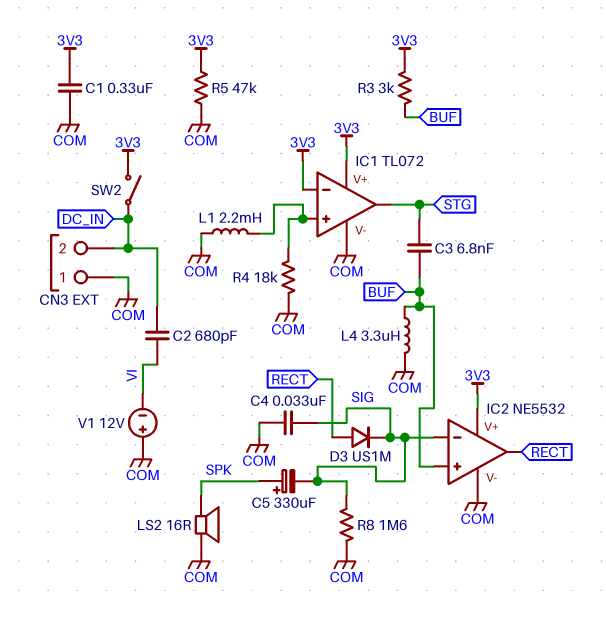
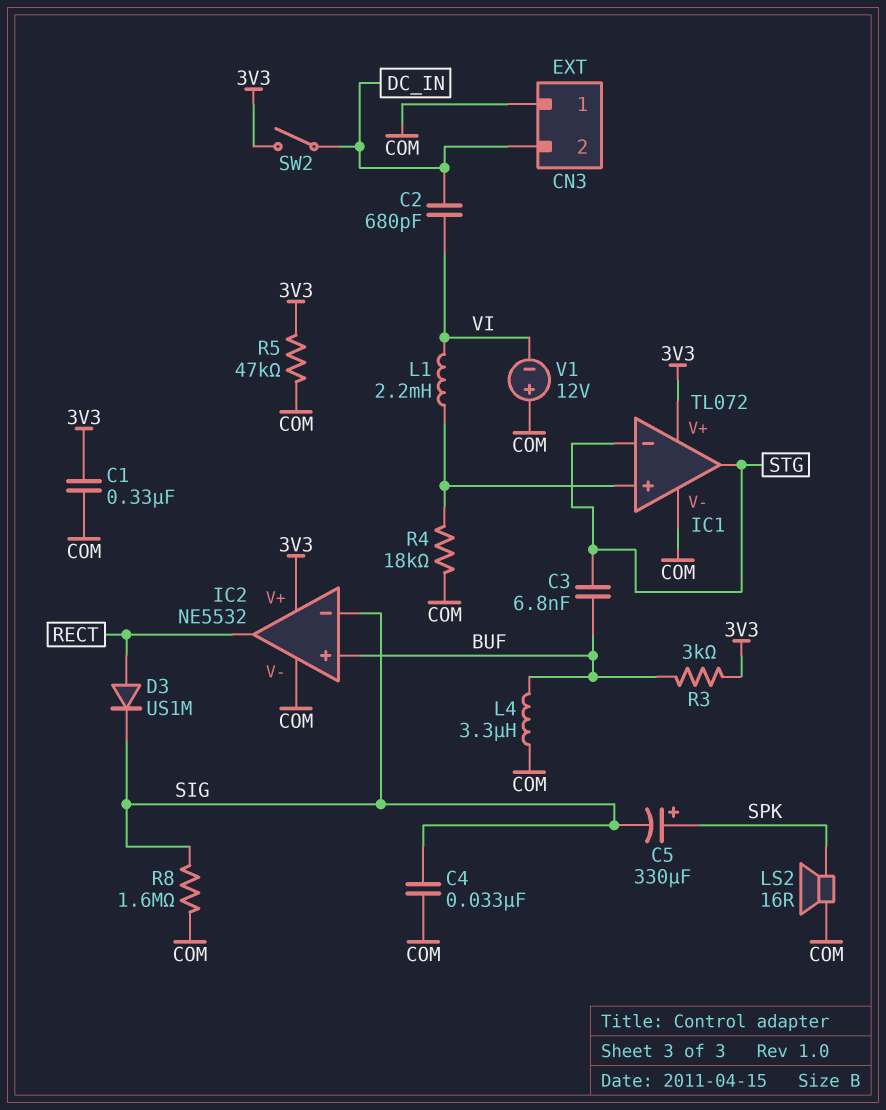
IC1 pin in-: 3V3 -> STG
L1: 2.2mH (COM, IC1/in+) -> 2.2mH (IC1/in+, VI)

